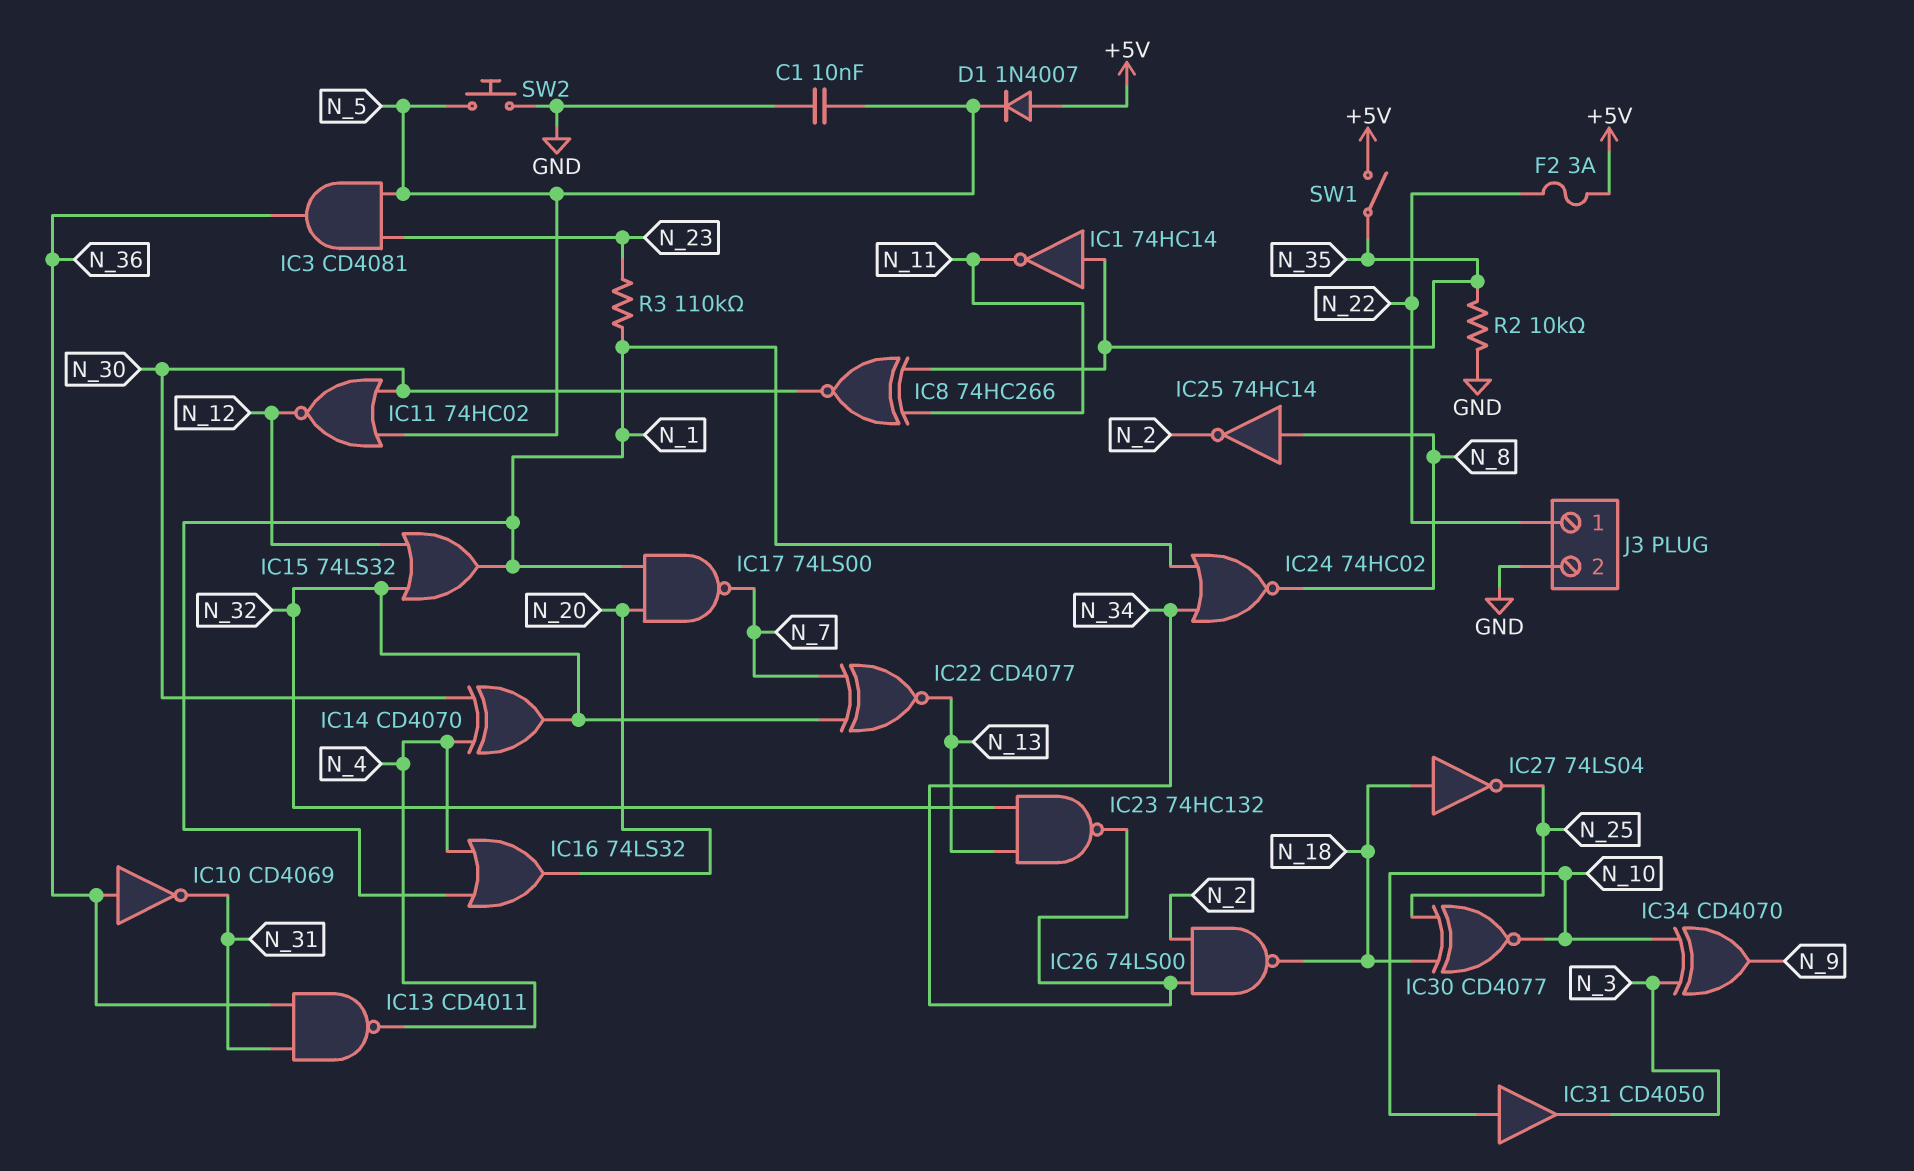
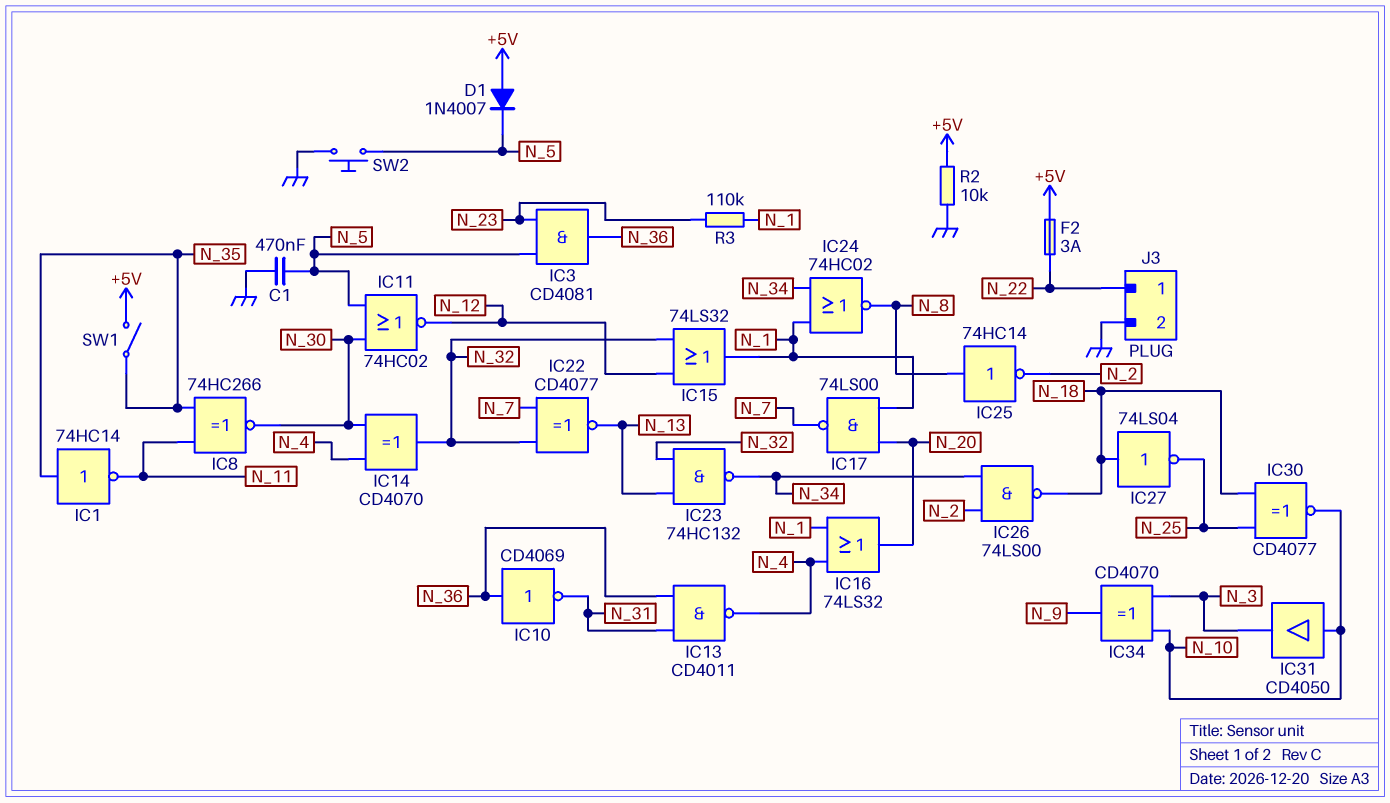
C1: 10nF (GND, N_5) -> 470nF (GND, N_5)
R2: 10k (GND, N_35) -> 10k (+5V, GND)

